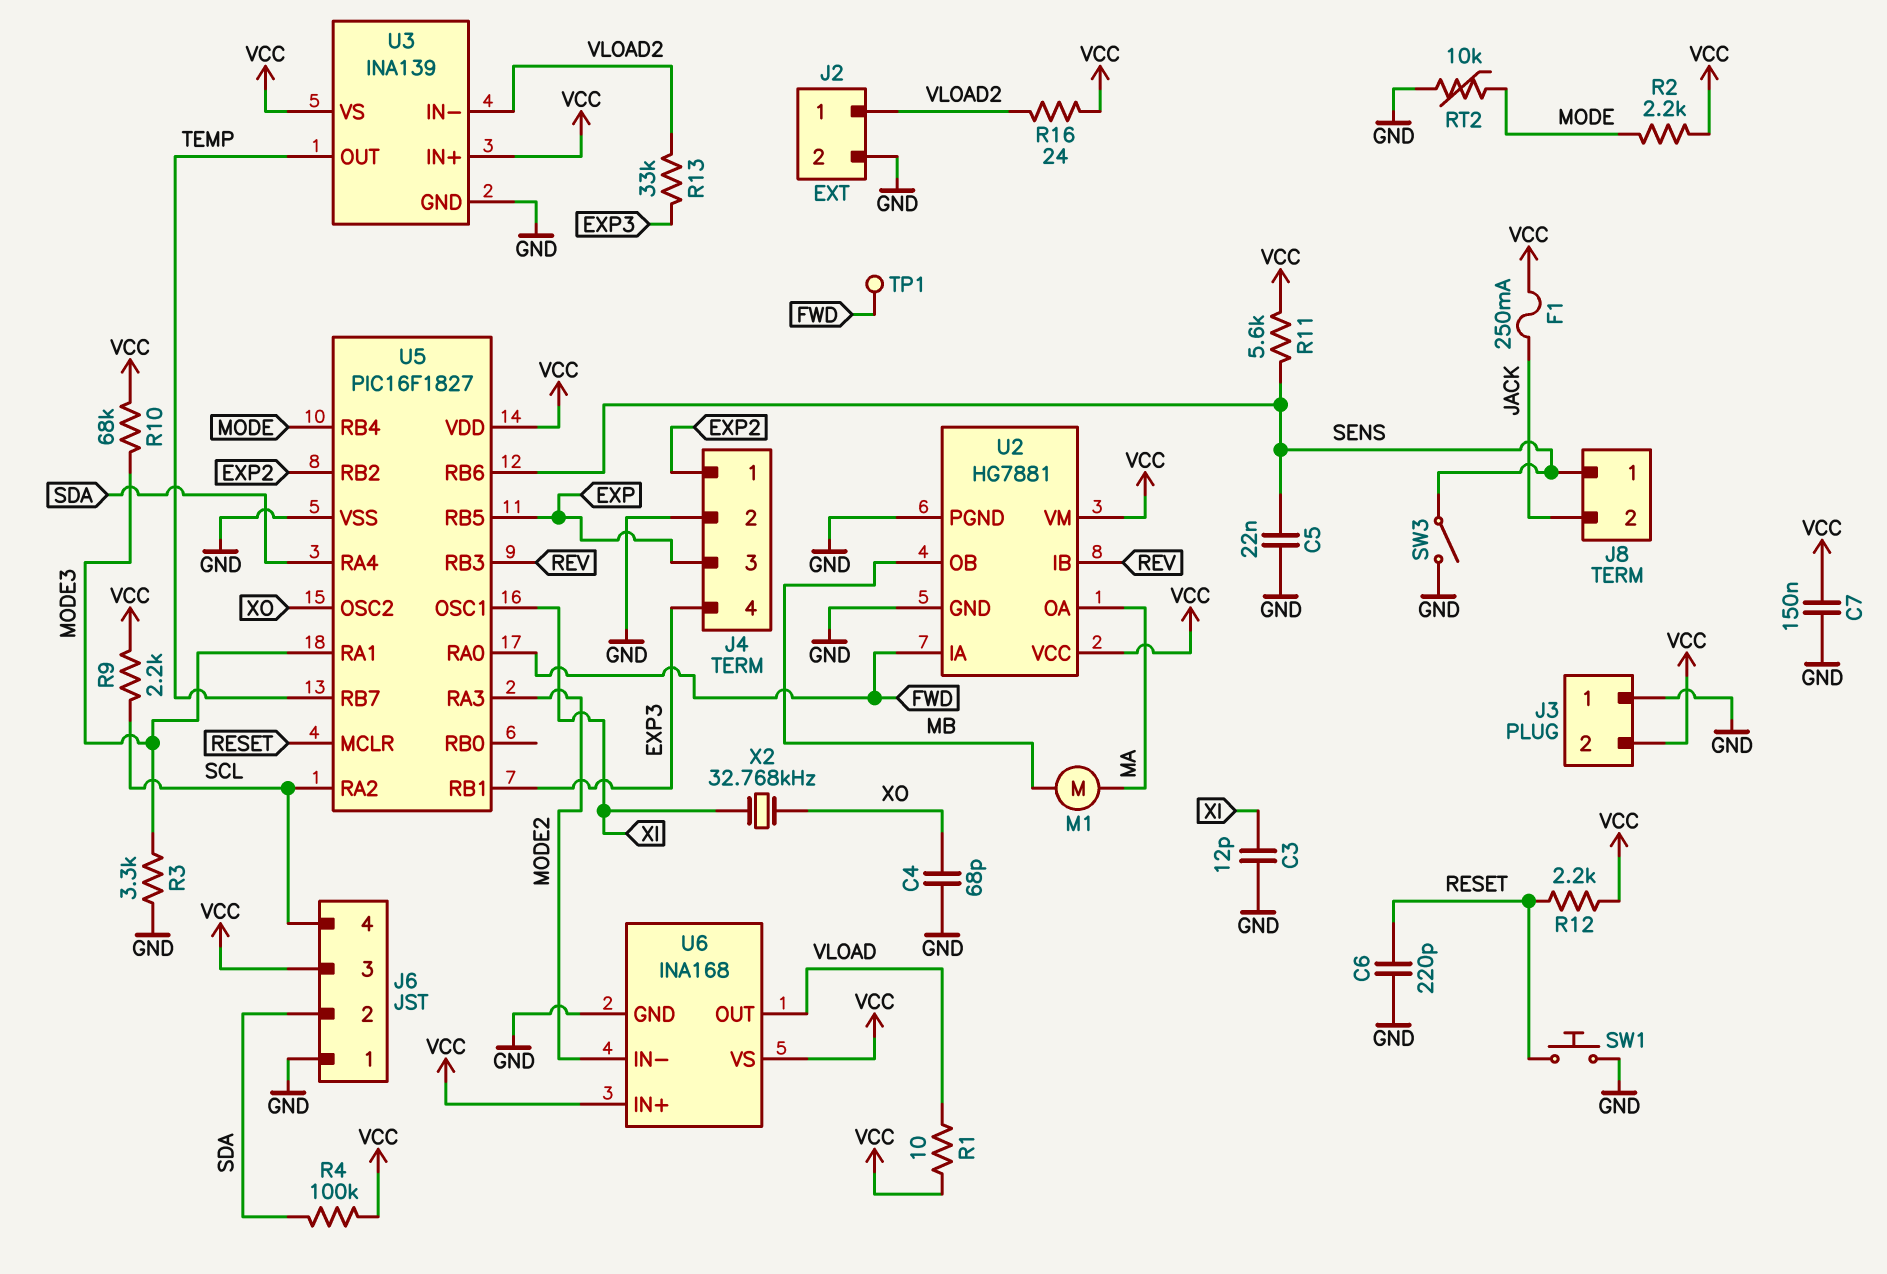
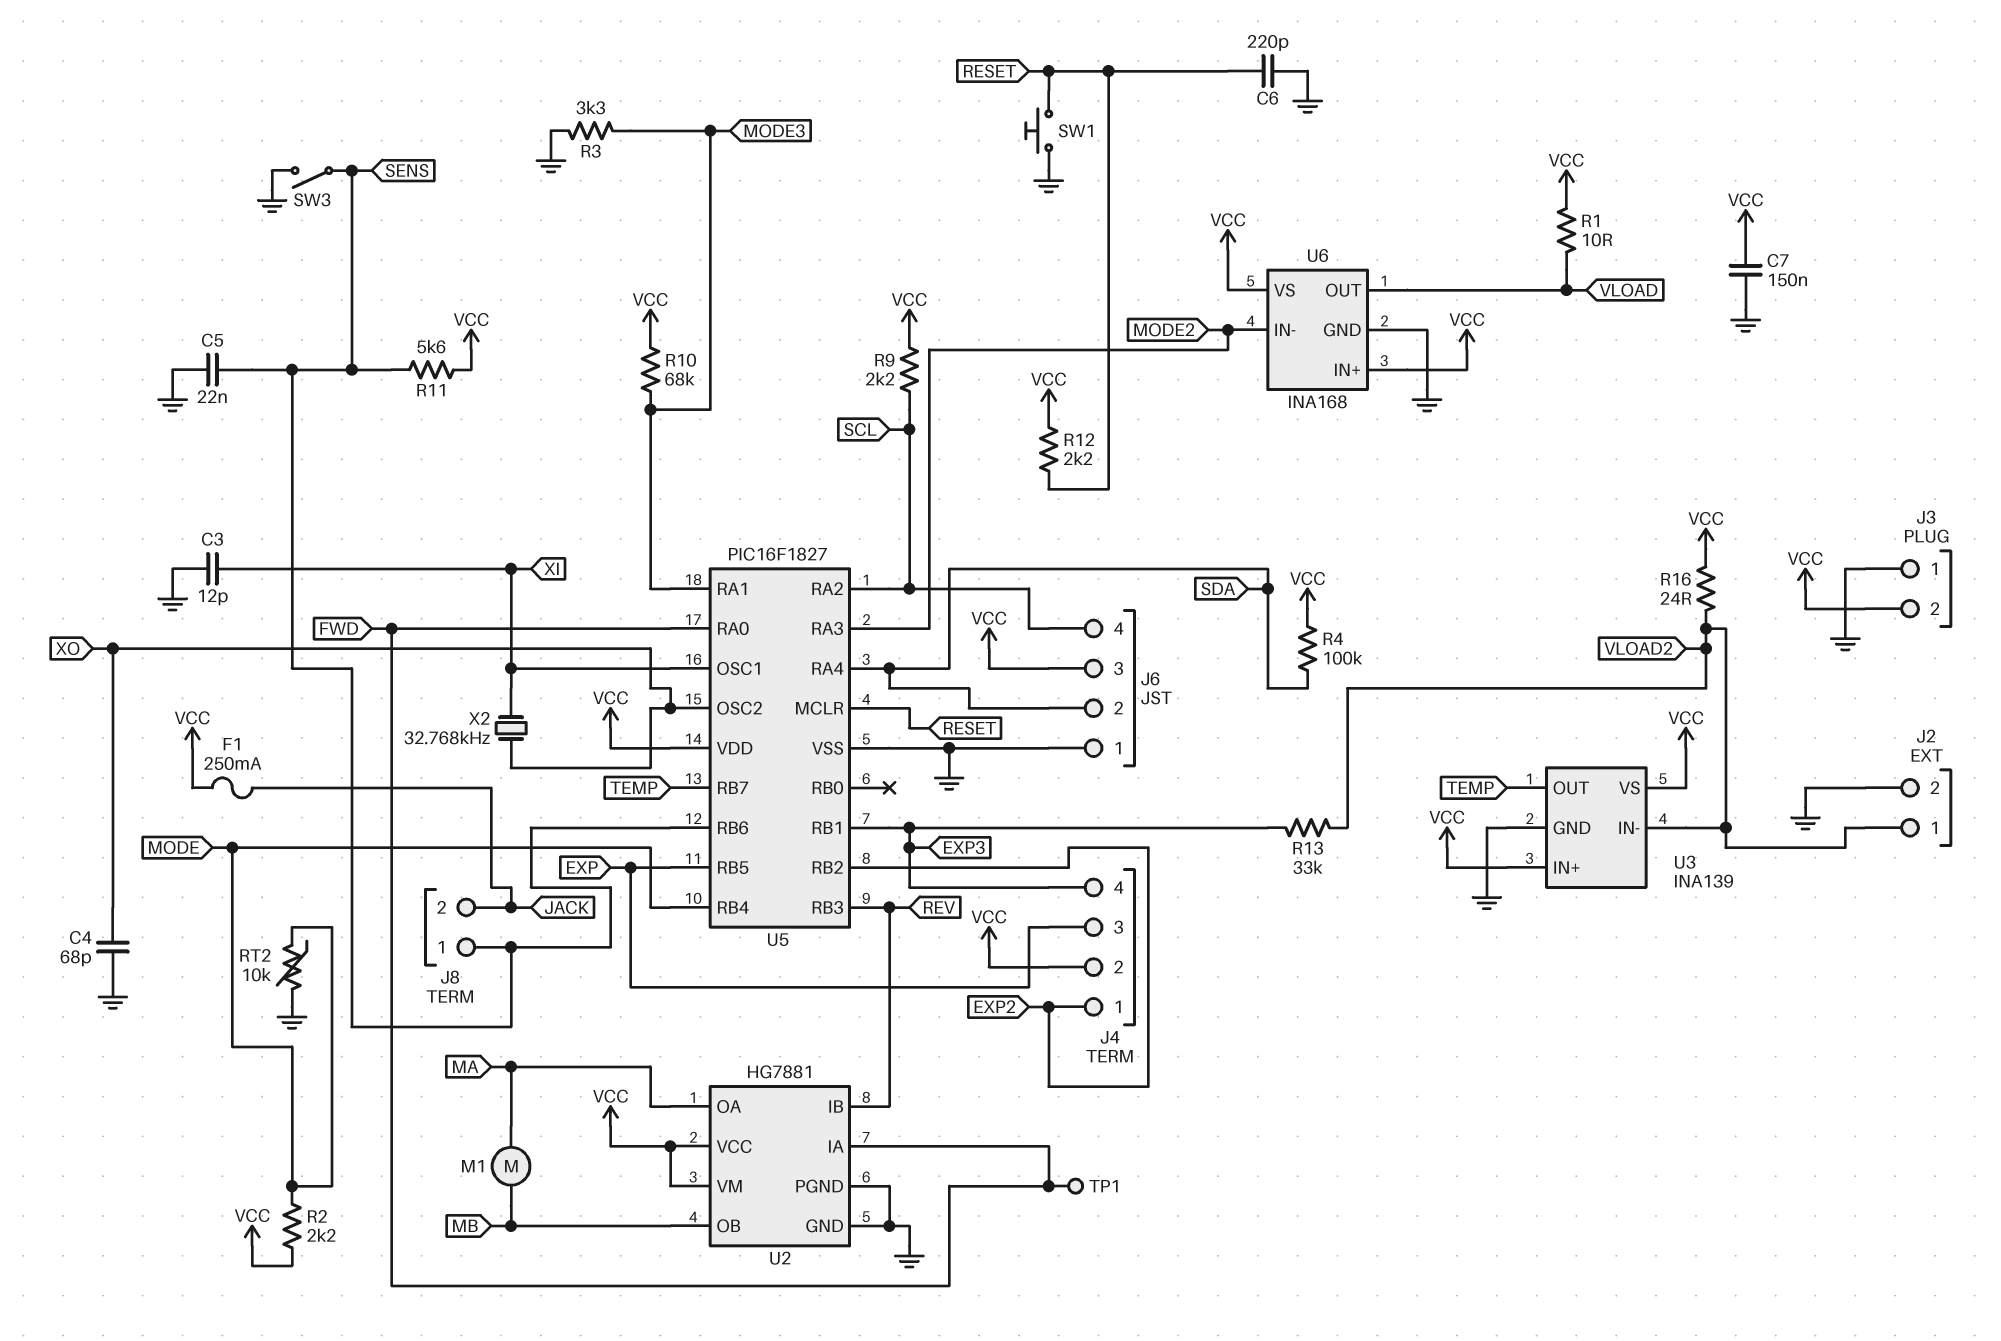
J4 pin 2: GND -> VCC

